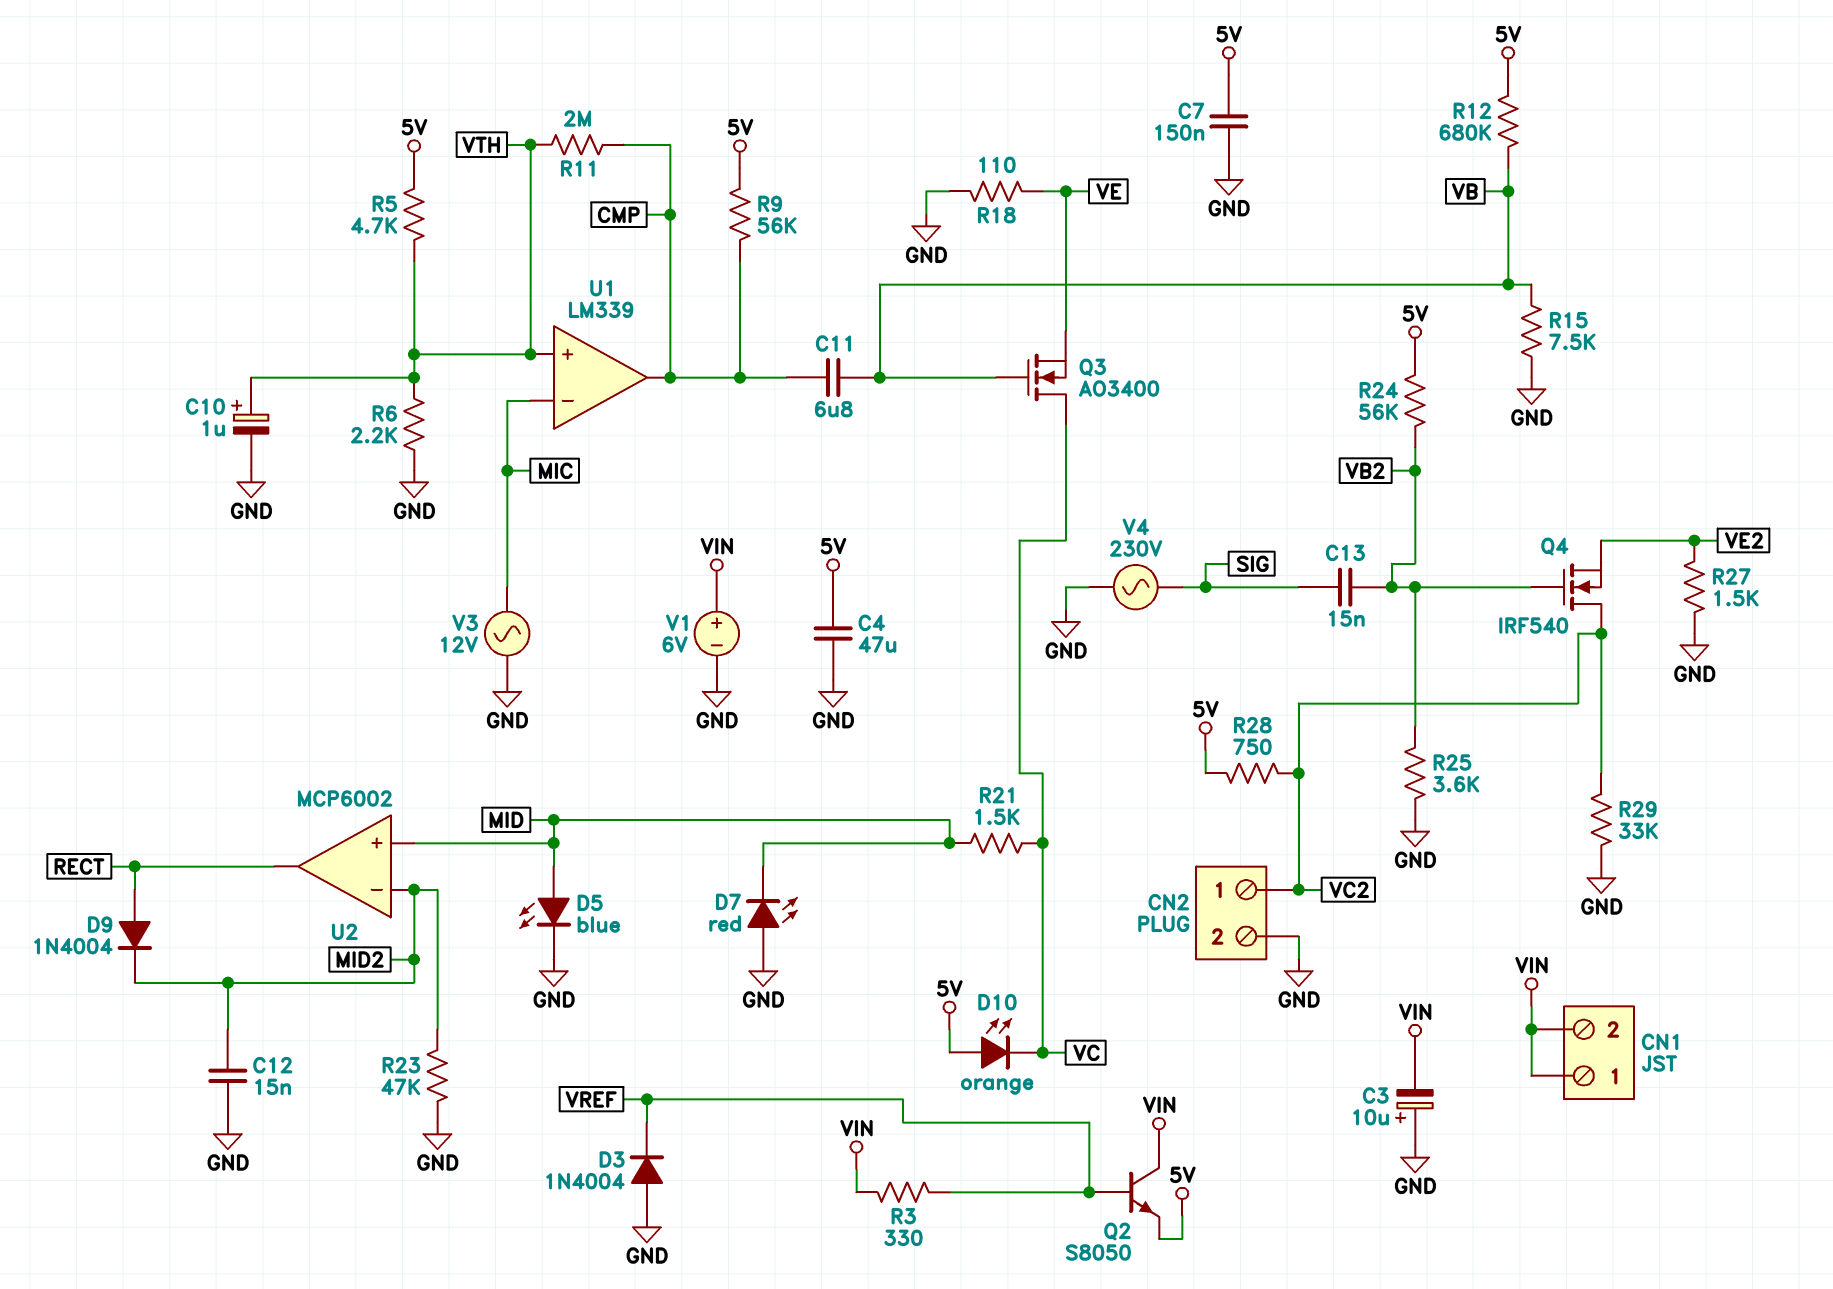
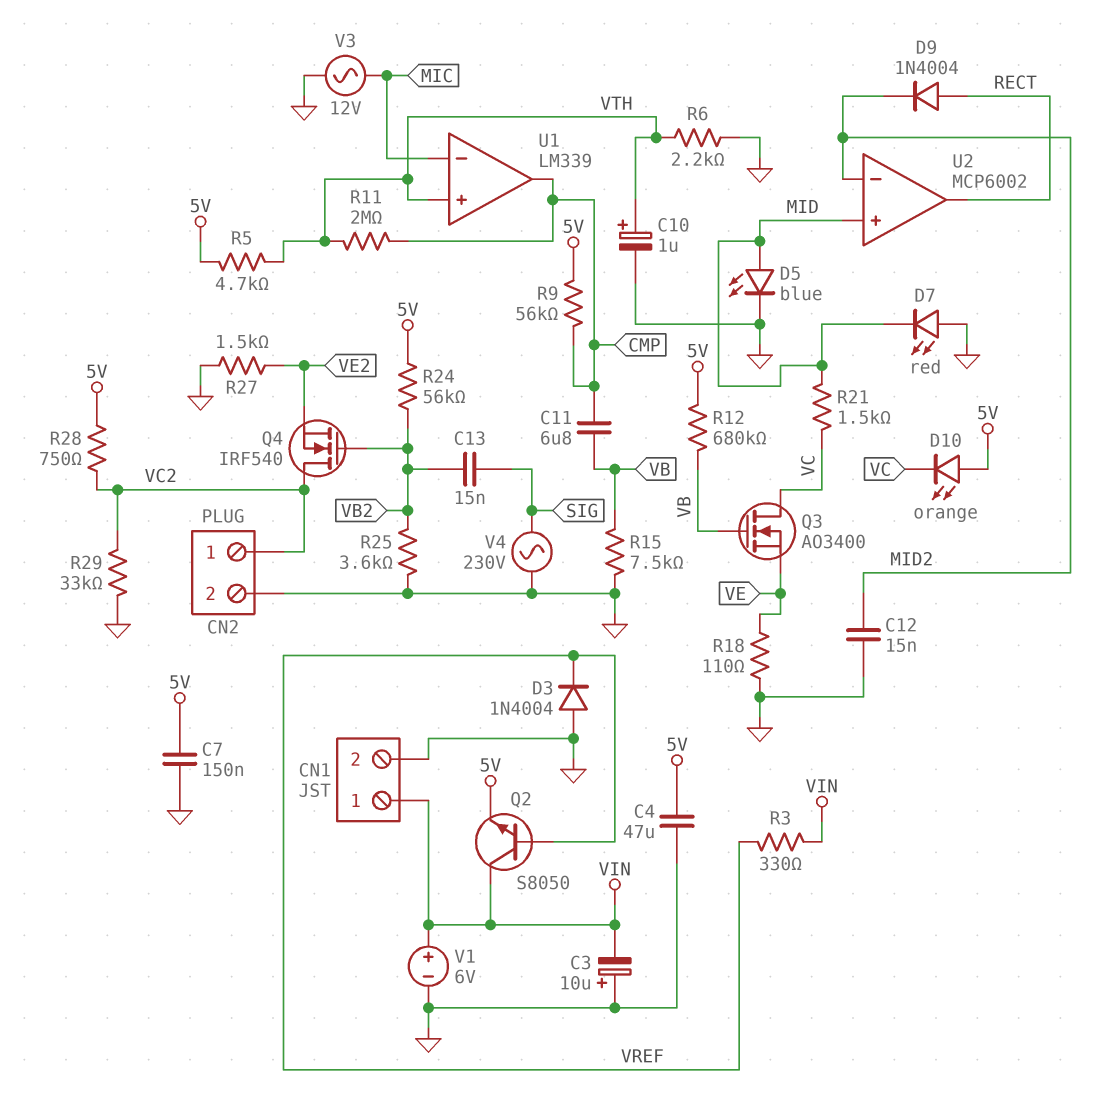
CN1 pin 2: VIN -> GND
R23: 47k (GND, MID2) -> none

